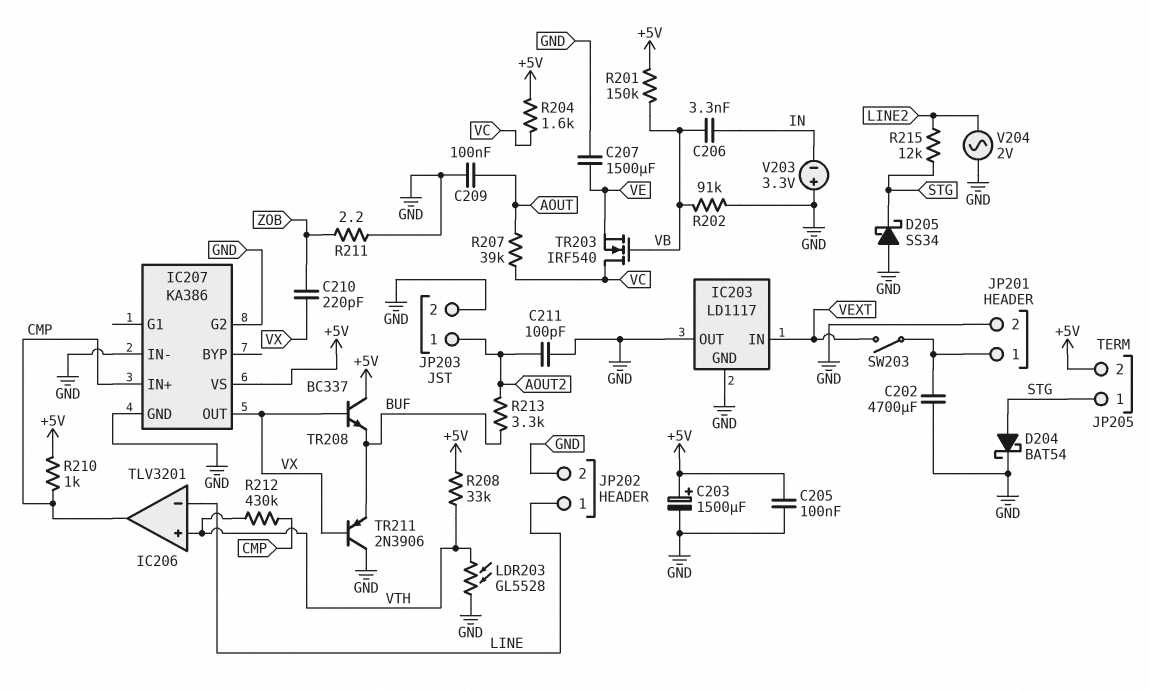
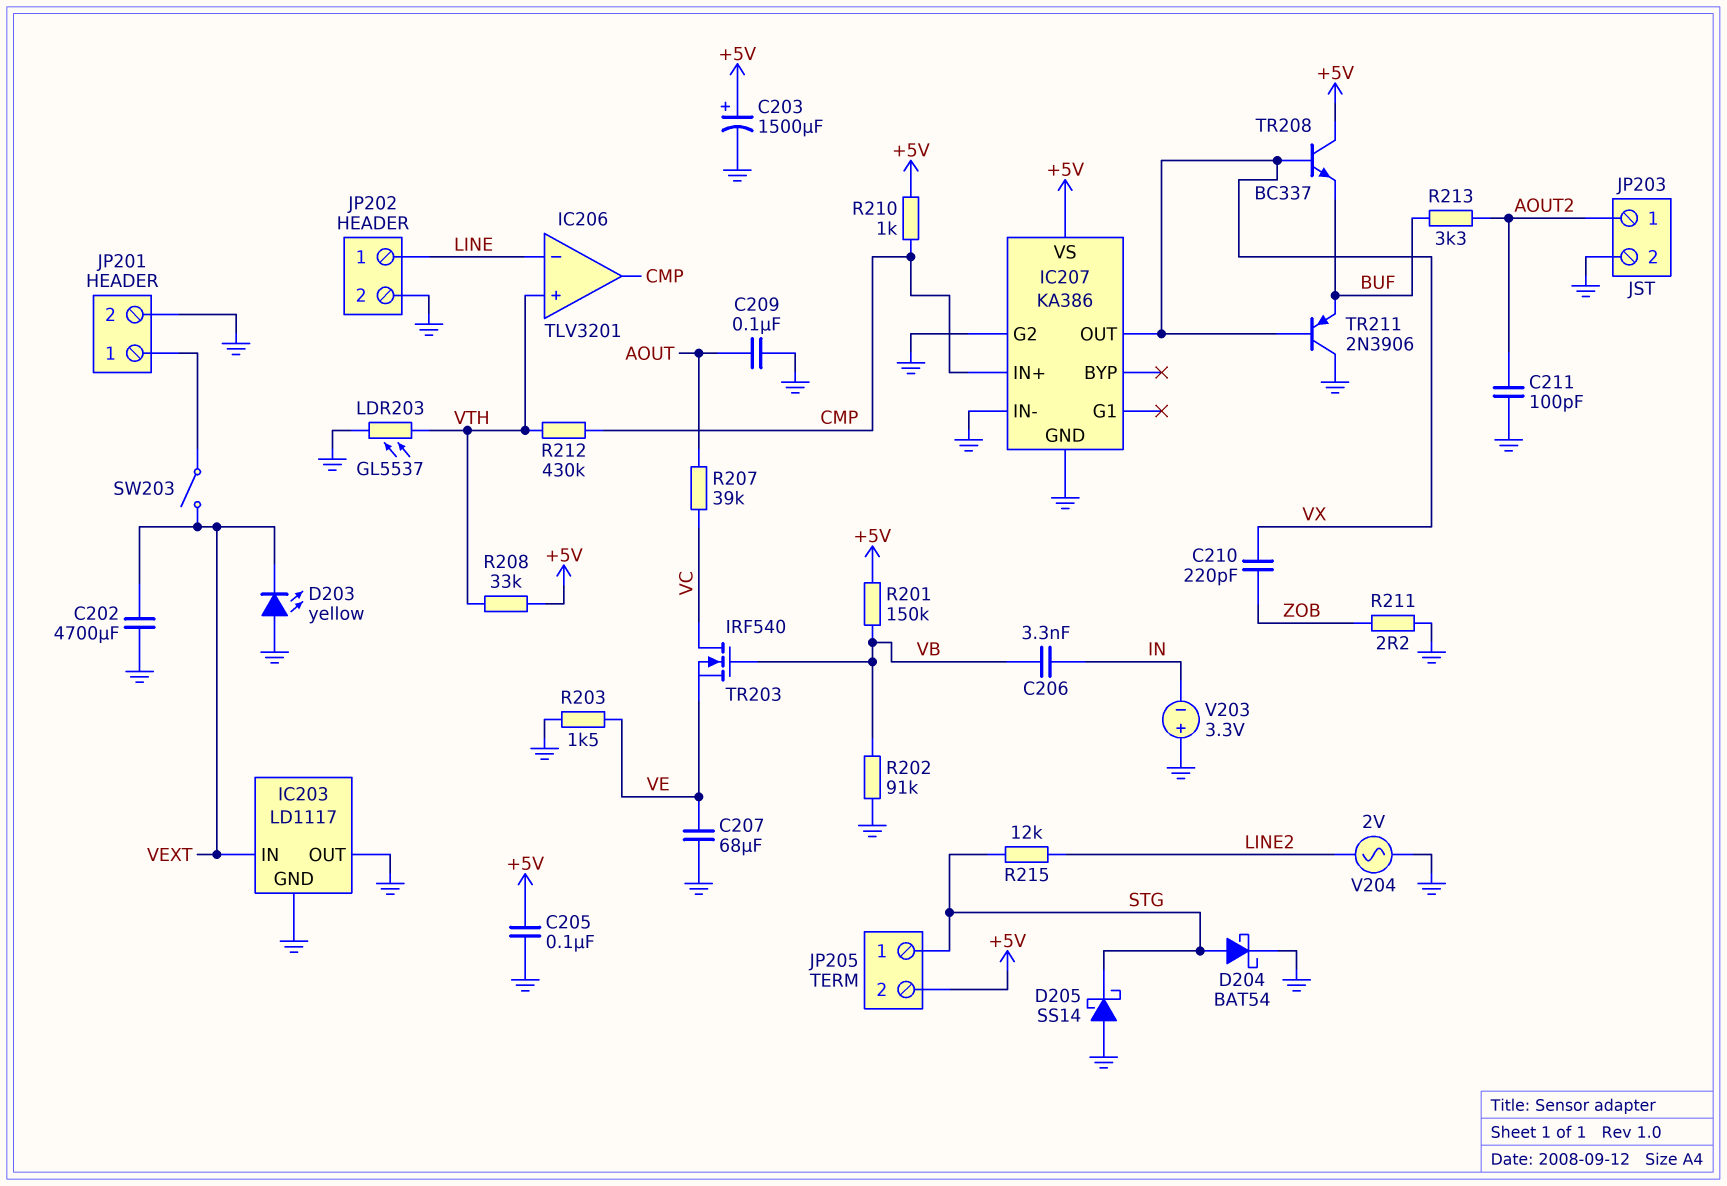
C202: 4700uF (GND, JP201/1) -> 4700uF (GND, VEXT)
C207: 1500uF (GND, VE) -> 68uF (GND, VE)
D203: none -> LED yellow (A GND, K VEXT)
D205: schottky SS34 (A GND, K STG) -> schottky SS14 (A GND, K STG)
LDR203: GL5528 (GND, VTH) -> GL5537 (GND, VTH)
R203: none -> 1.5k (GND, VE)
R204: 1.6k (+5V, VC) -> none

